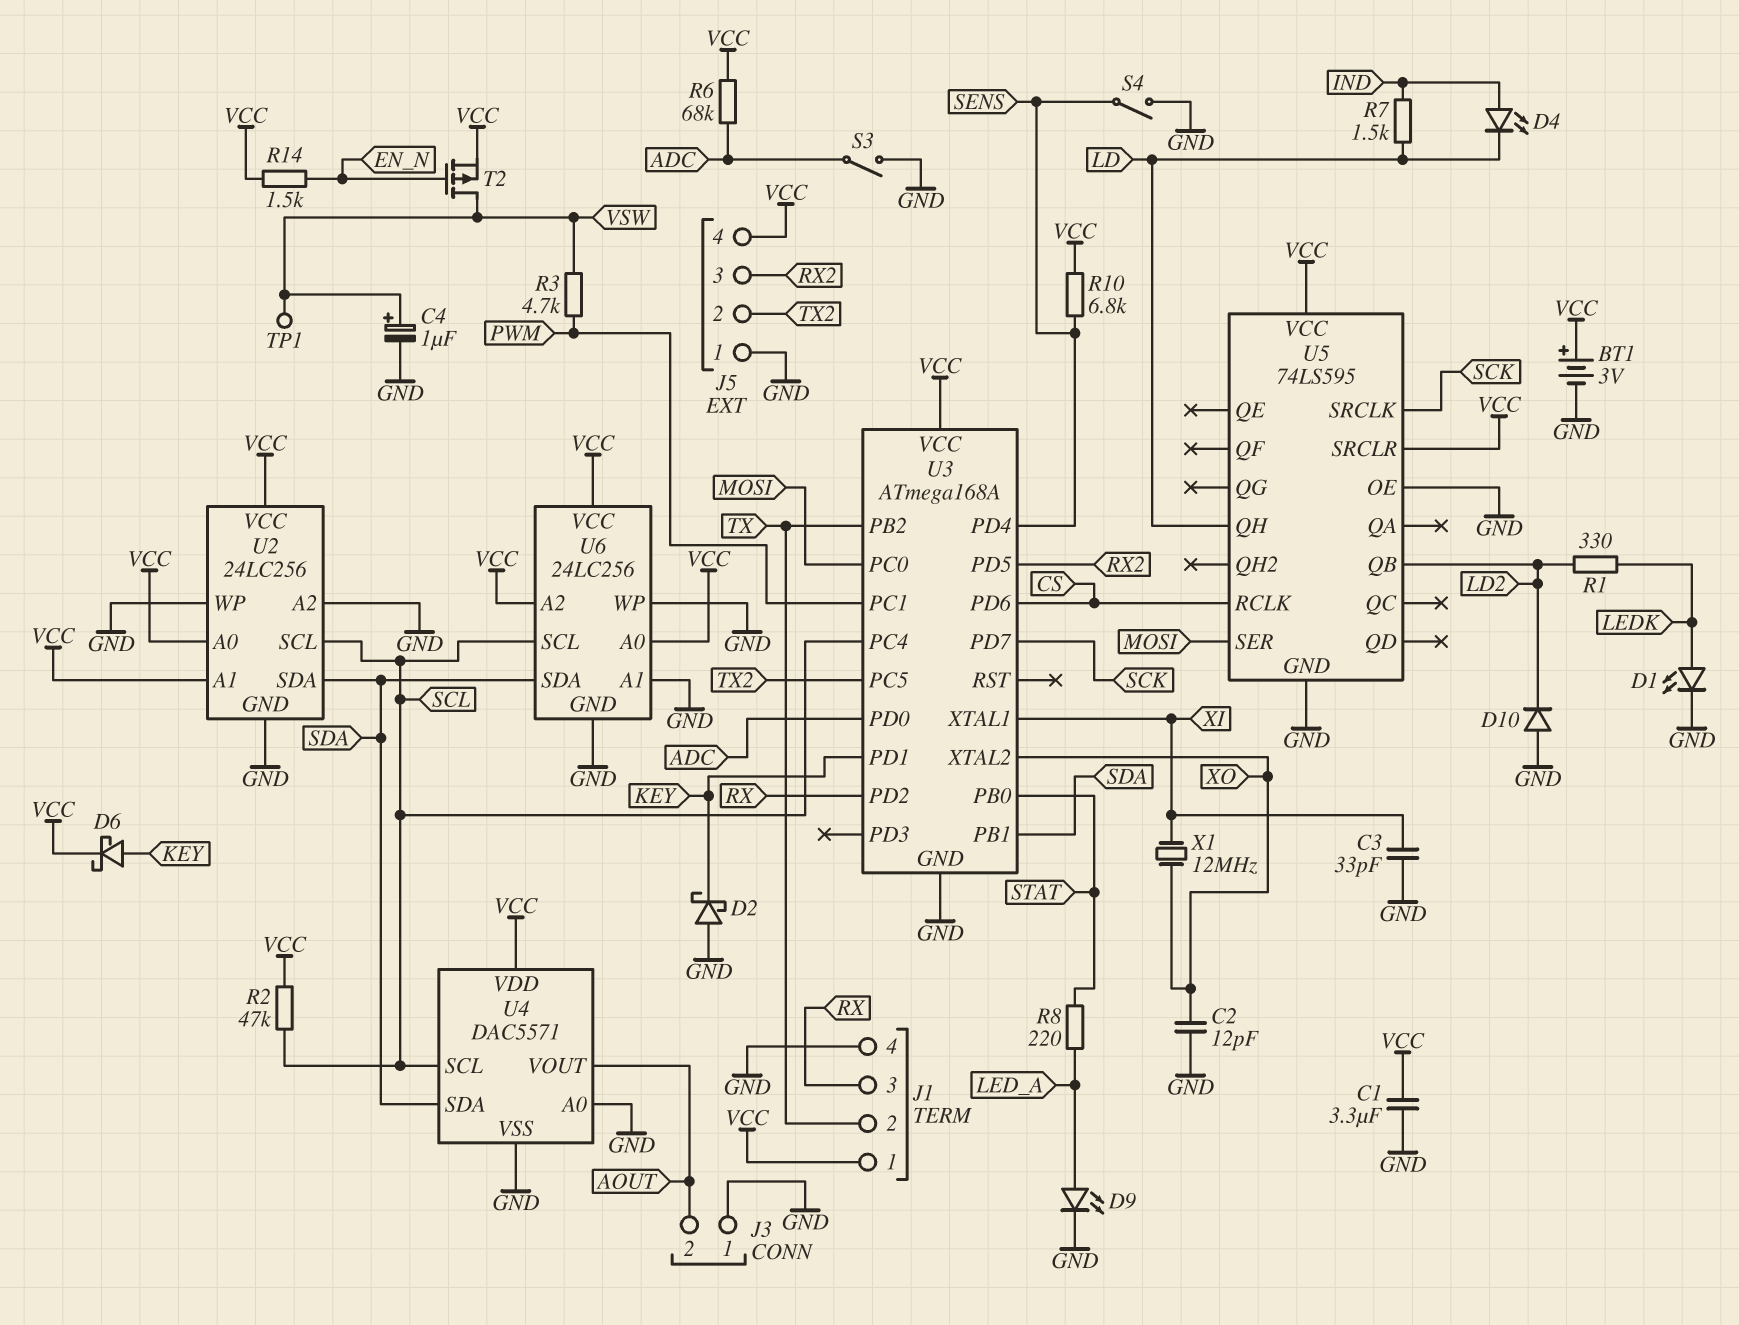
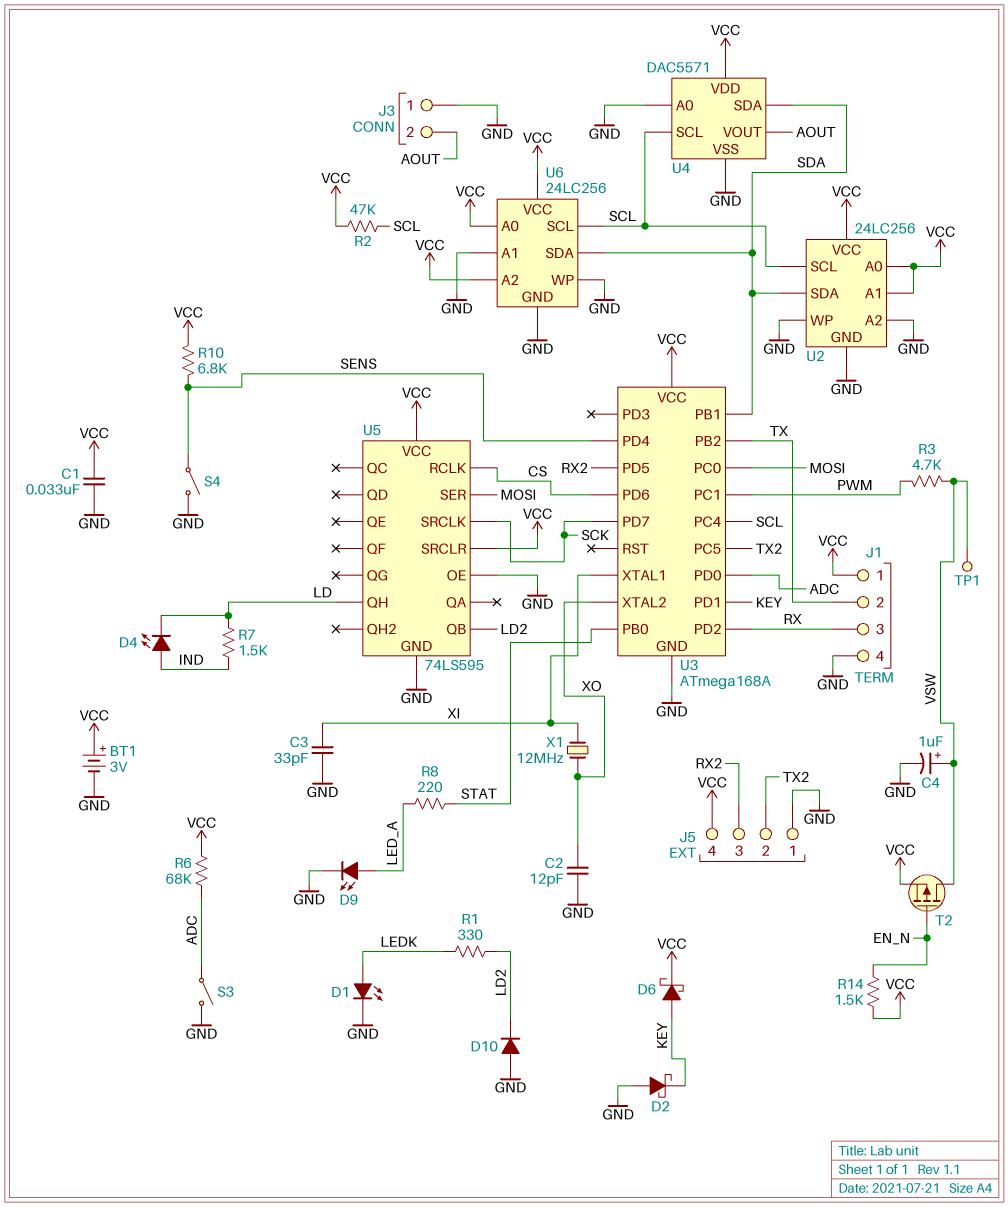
C1: 3.3uF (GND, VCC) -> 33nF (GND, VCC)

